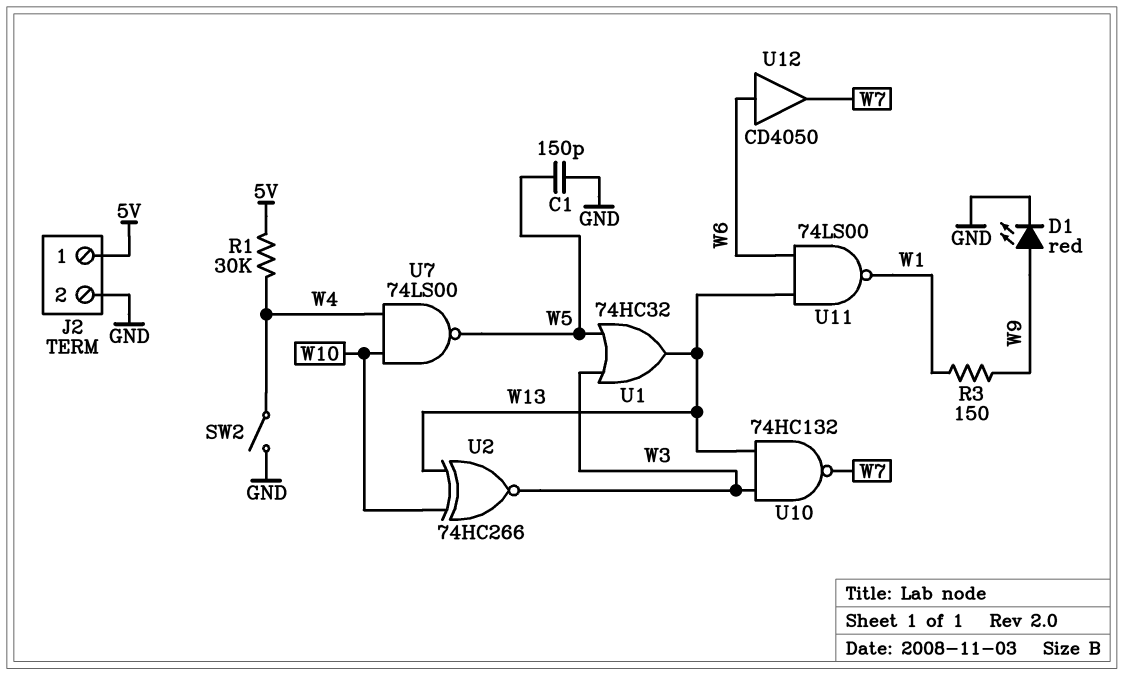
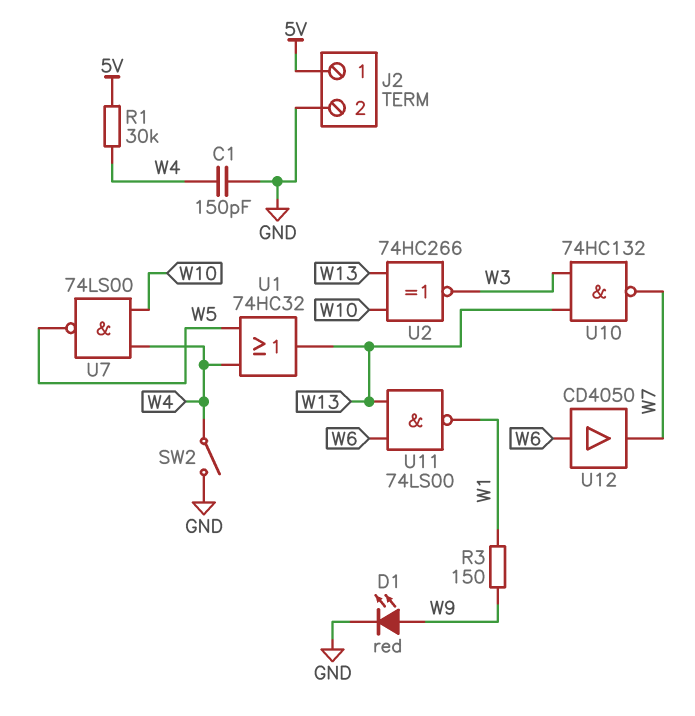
C1: 150pF (GND, W5) -> 150pF (GND, W4)
U1: OR 74HC32 (in W3, in W5, out W13) -> OR 74HC32 (in W4, in W5, out W13)

